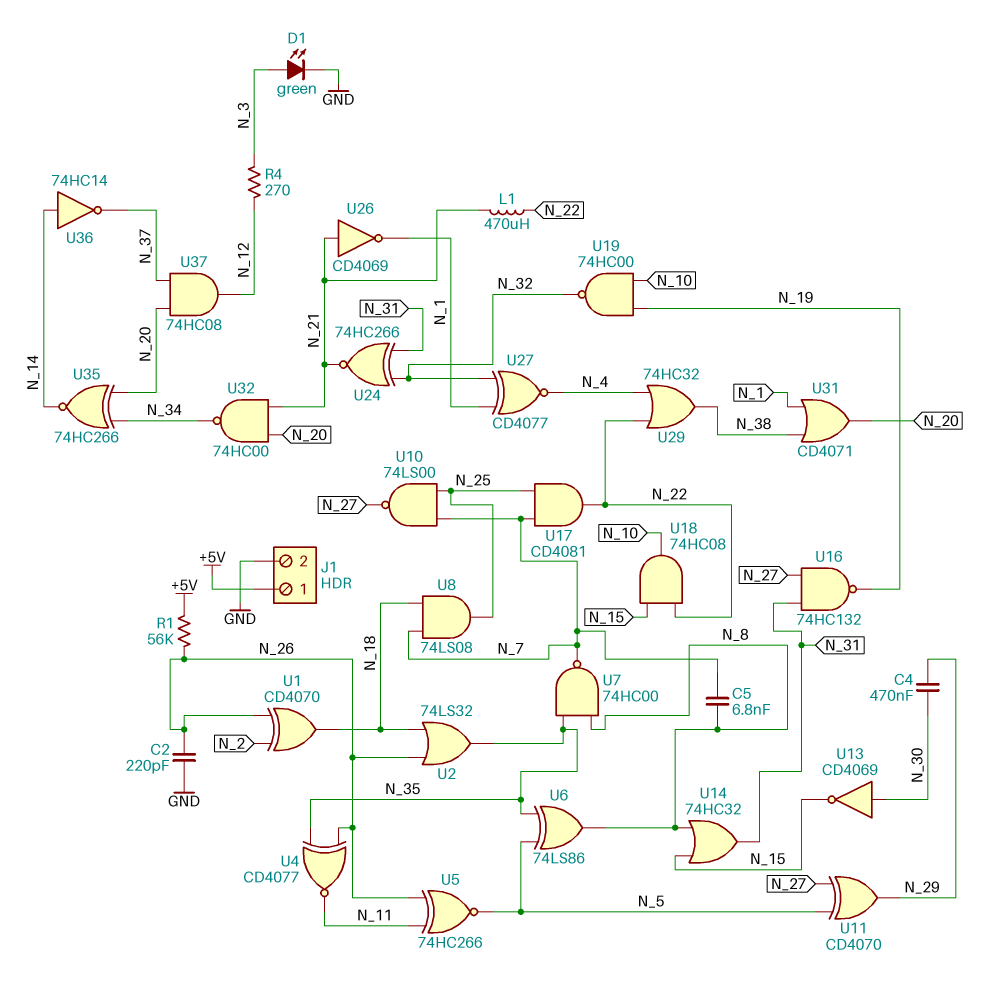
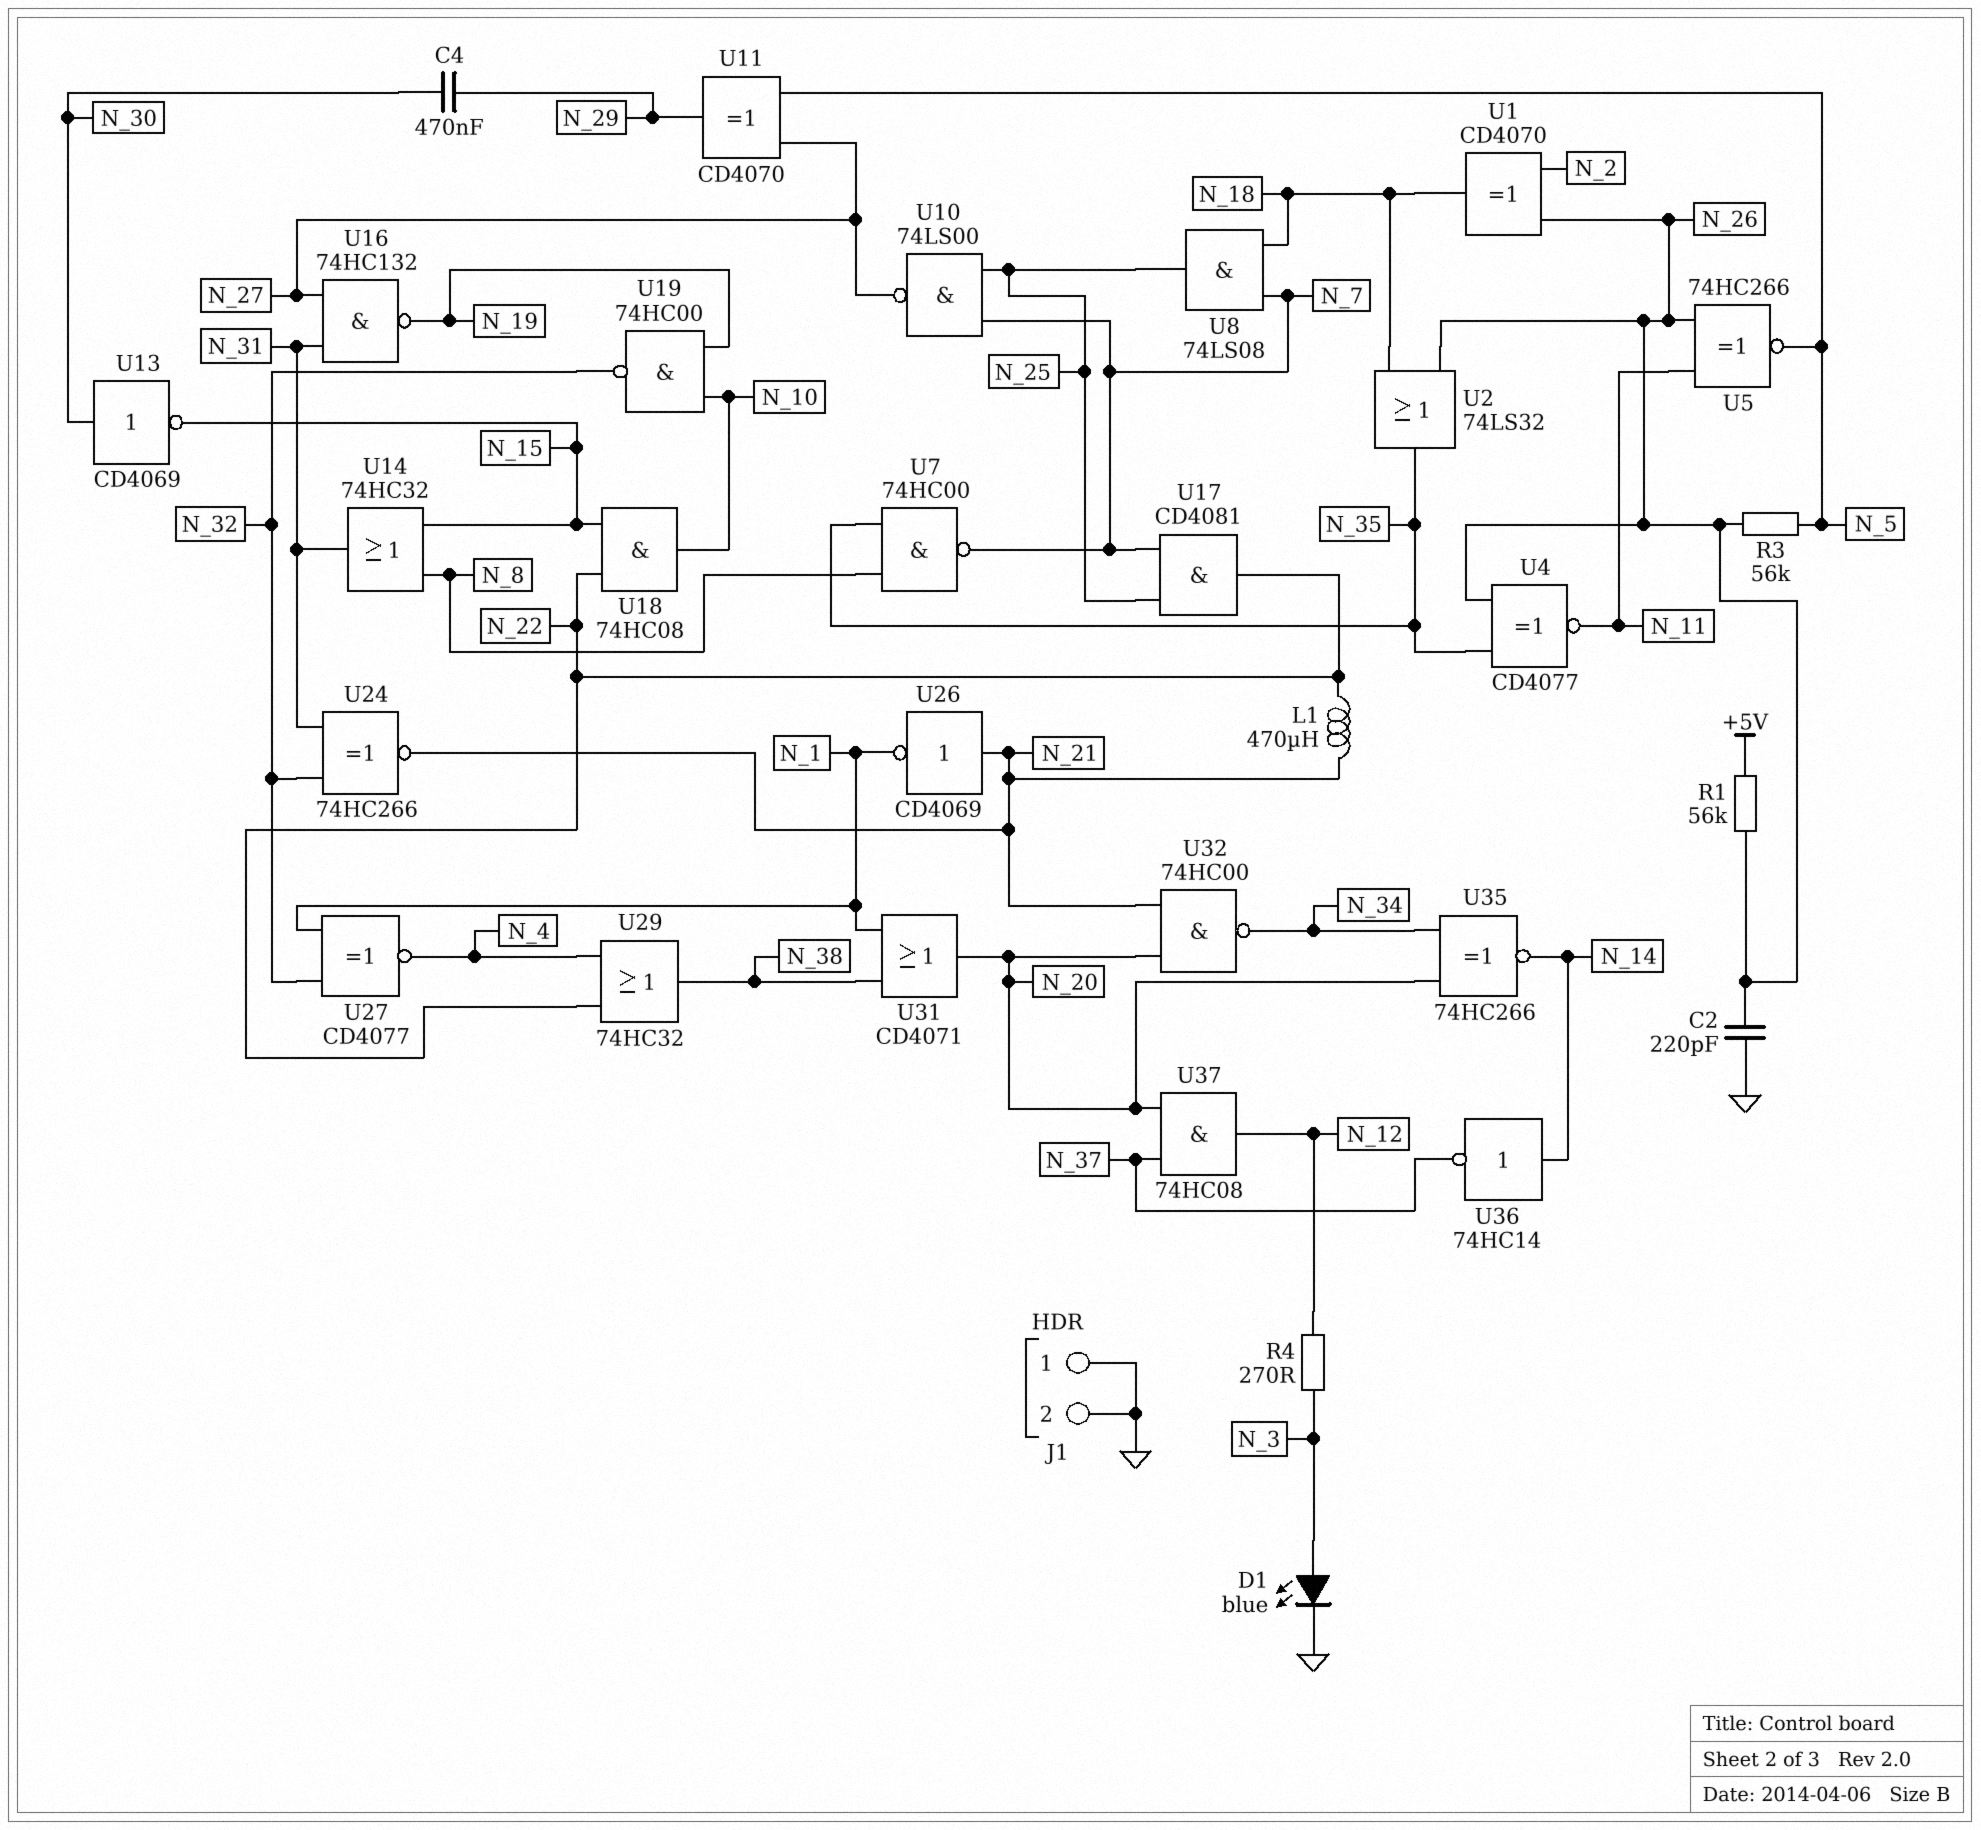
C5: 6.8nF (N_7, N_8) -> none
D1: LED green (A N_3, K GND) -> LED blue (A N_3, K GND)
J1 pin 1: +5V -> GND
R3: none -> 56k (N_5, N_26)
U6: XOR 74LS86 (in N_5, in N_35, out N_8) -> none

